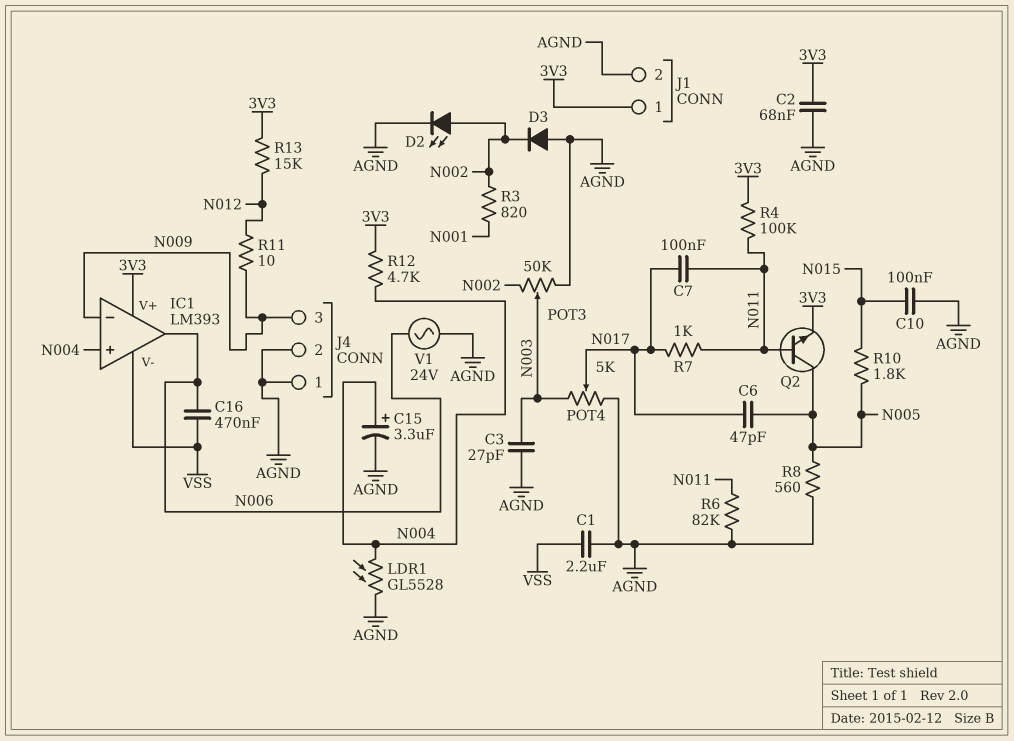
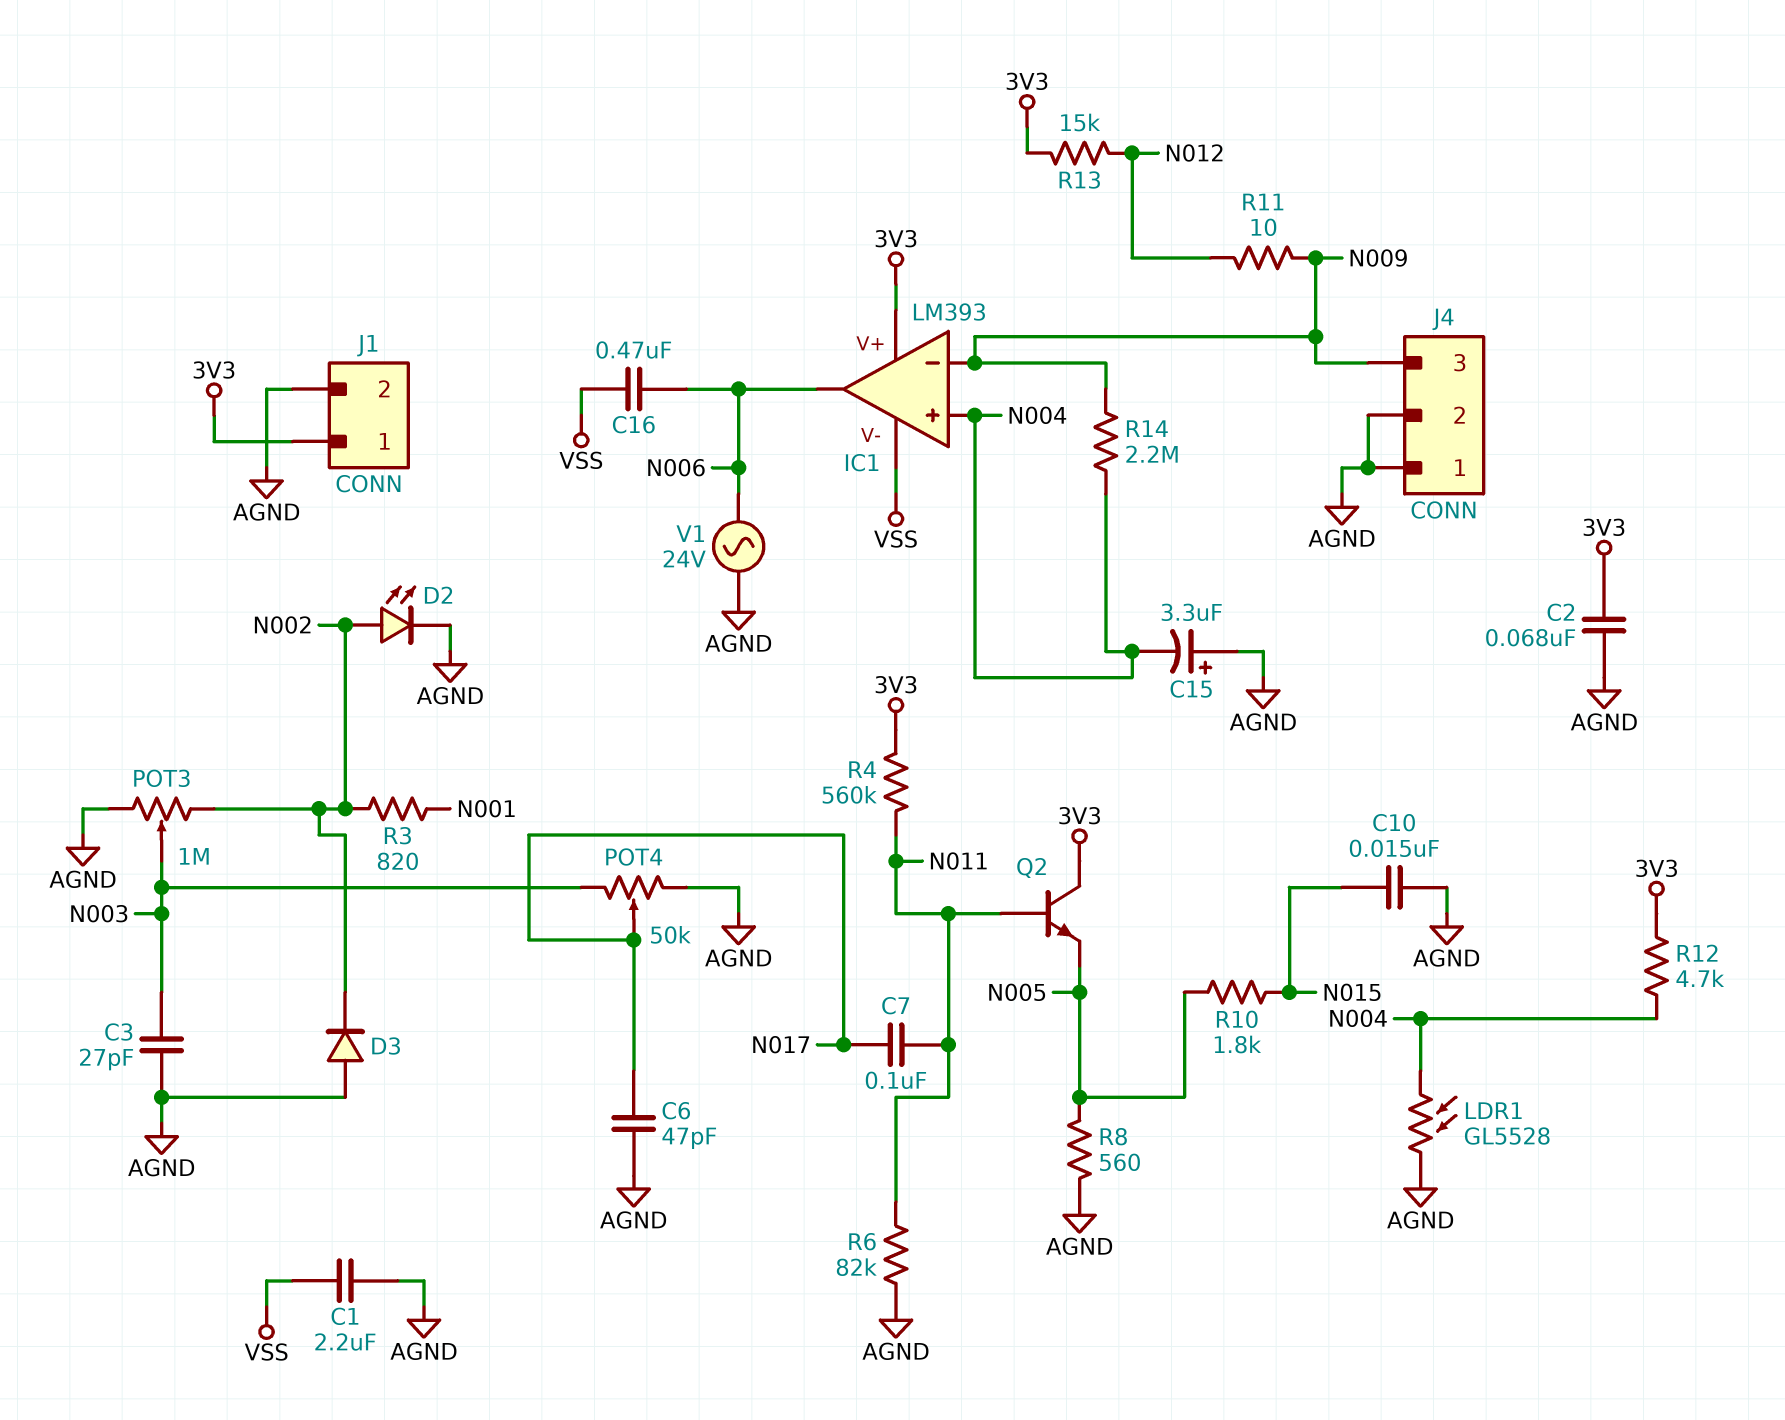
C6: 47pF (N005, N017) -> 47pF (AGND, N017)
C10: 100nF (AGND, N015) -> 15nF (AGND, N015)
C15: 3.3uF (plus N004, minus AGND) -> 3.3uF (plus AGND, minus N004)
POT3: 50k (AGND, N002, wiper N003) -> 1M (AGND, N002, wiper N003)
POT4: 5k (AGND, N003, wiper N017) -> 50k (AGND, N003, wiper N017)
Q2: NPN (B N011, C N005, E 3V3) -> NPN (B N011, C 3V3, E N005)
R4: 100k (3V3, N011) -> 560k (3V3, N011)
R7: 1k (N011, N017) -> none
R14: none -> 2.2M (N004, N009)

